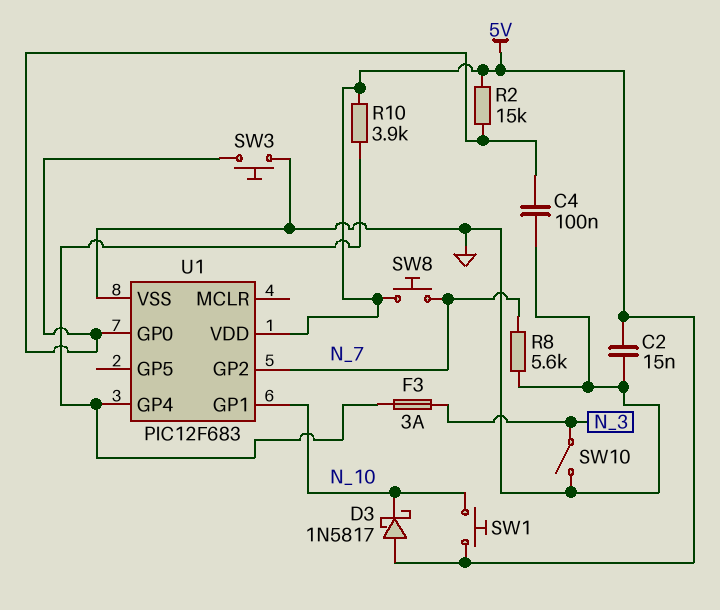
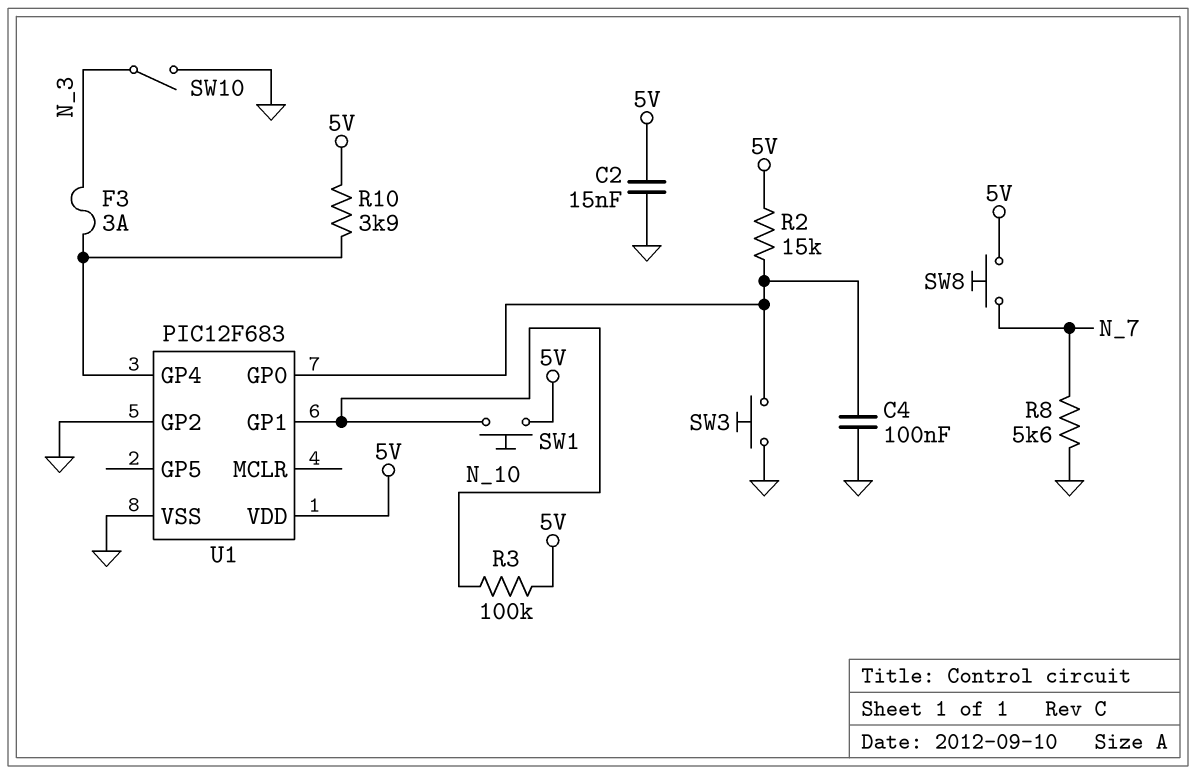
D3: schottky 1N5817 (A 5V, K N_10) -> none
R3: none -> 100k (5V, N_10)
U1 pin GP2: N_7 -> GND

